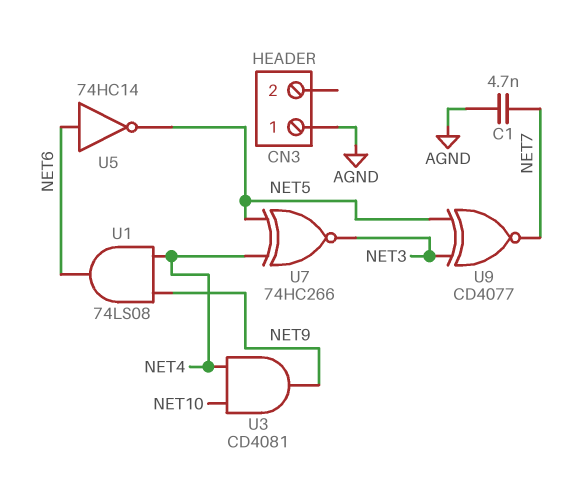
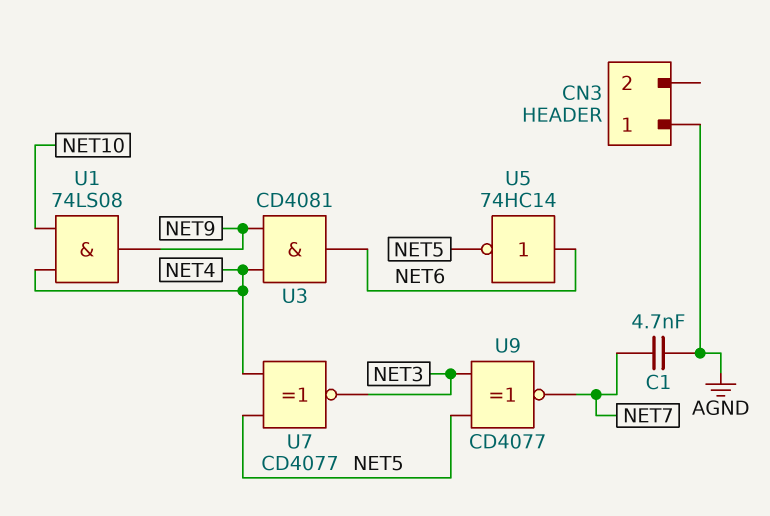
U1: AND 74LS08 (in NET4, in NET9, out NET6) -> AND 74LS08 (in NET4, in NET10, out NET9)
U3: AND CD4081 (in NET4, in NET10, out NET9) -> AND CD4081 (in NET4, in NET9, out NET6)
U7: XNOR 74HC266 (in NET4, in NET5, out NET3) -> XNOR CD4077 (in NET4, in NET5, out NET3)

